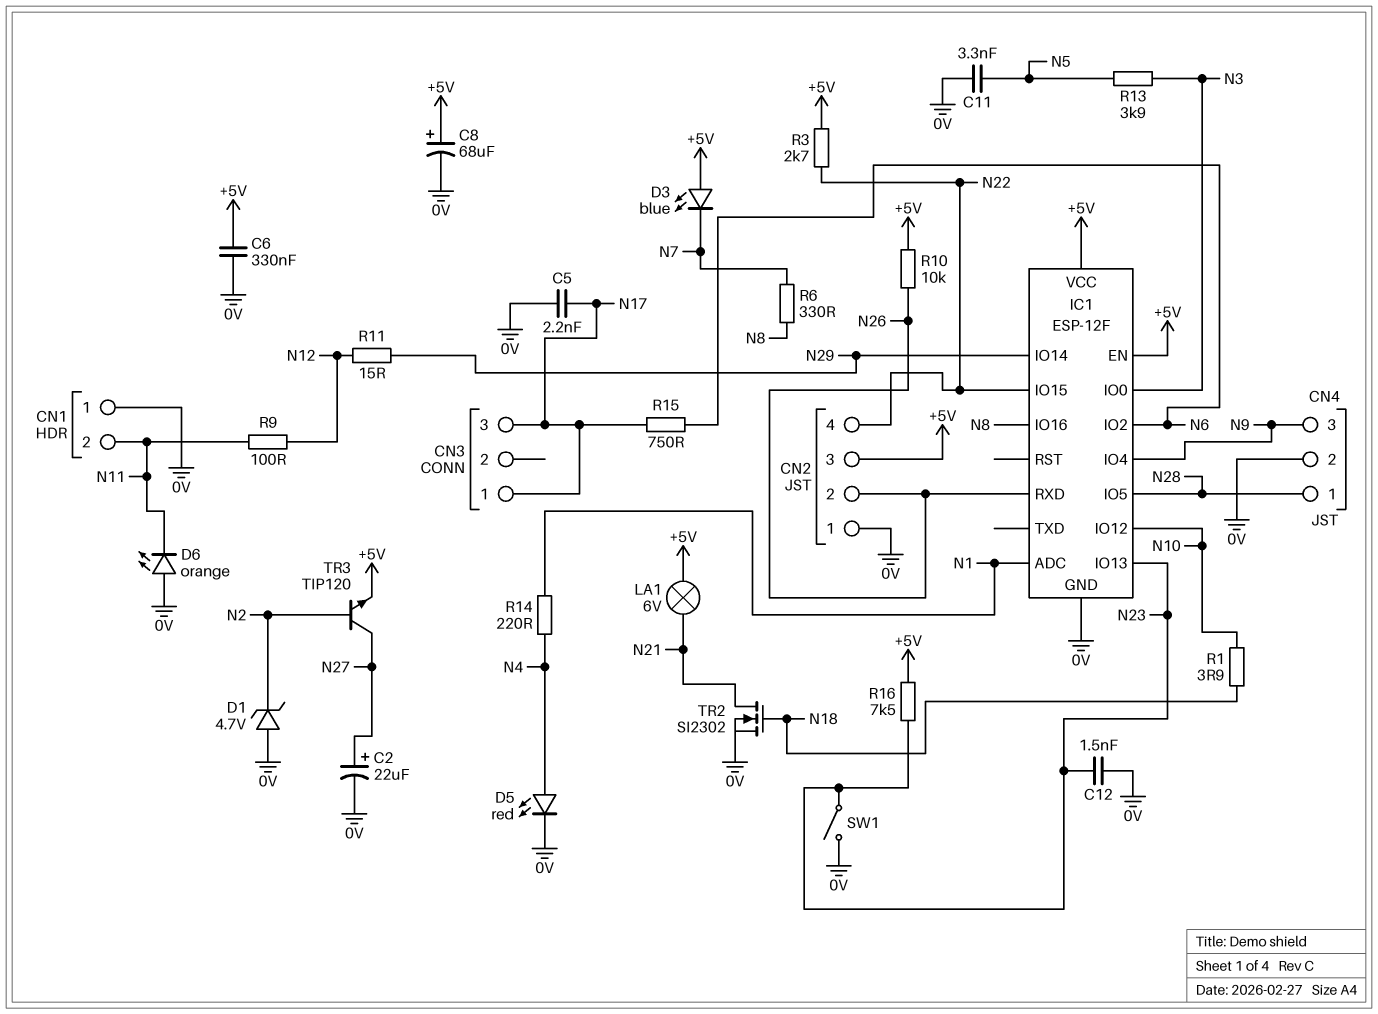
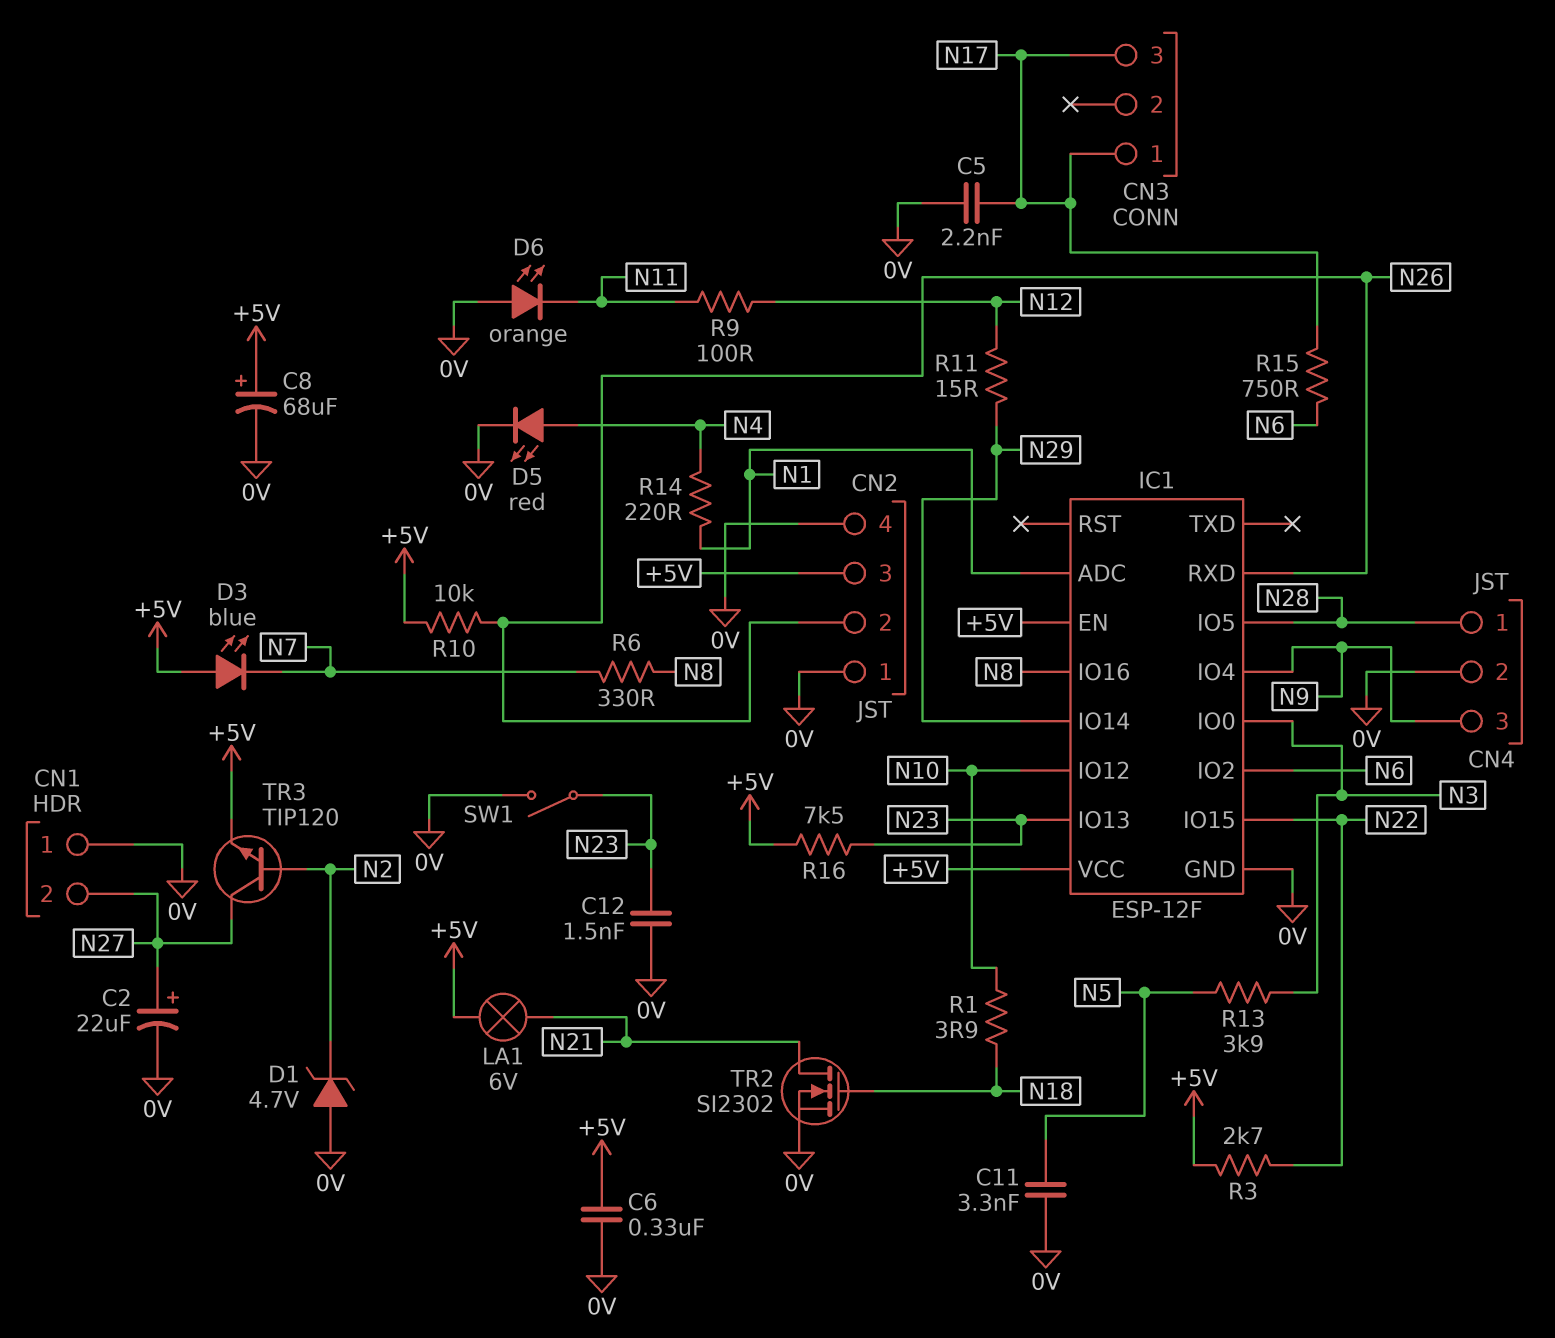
CN1 pin 2: N11 -> N27
CN2 pin 4: N22 -> 0V

